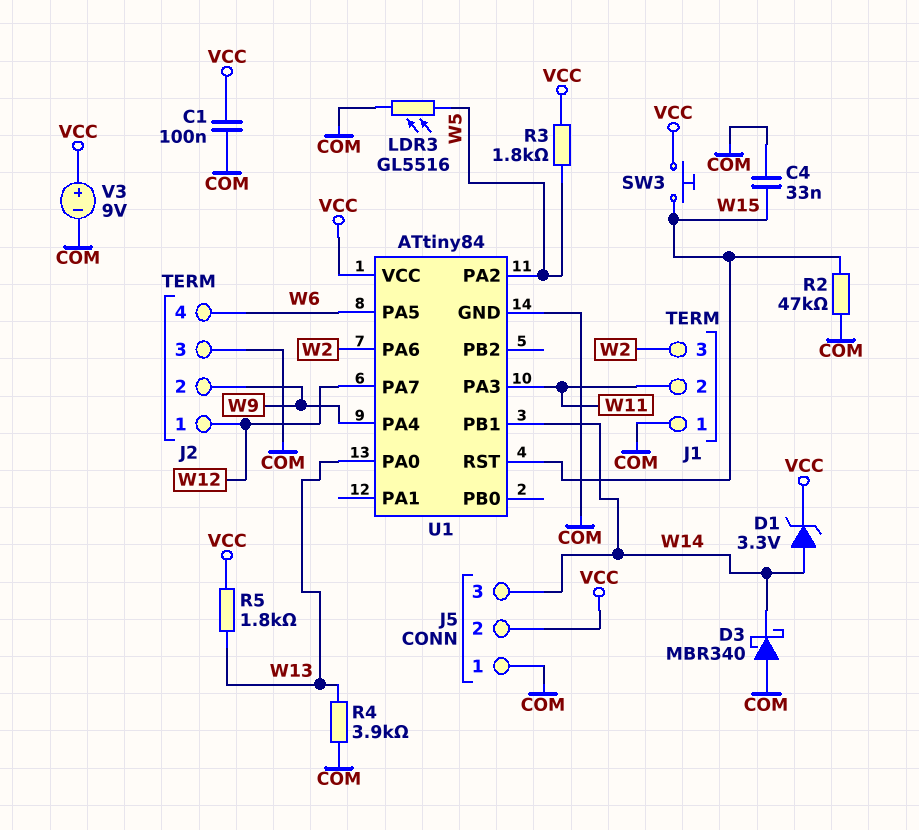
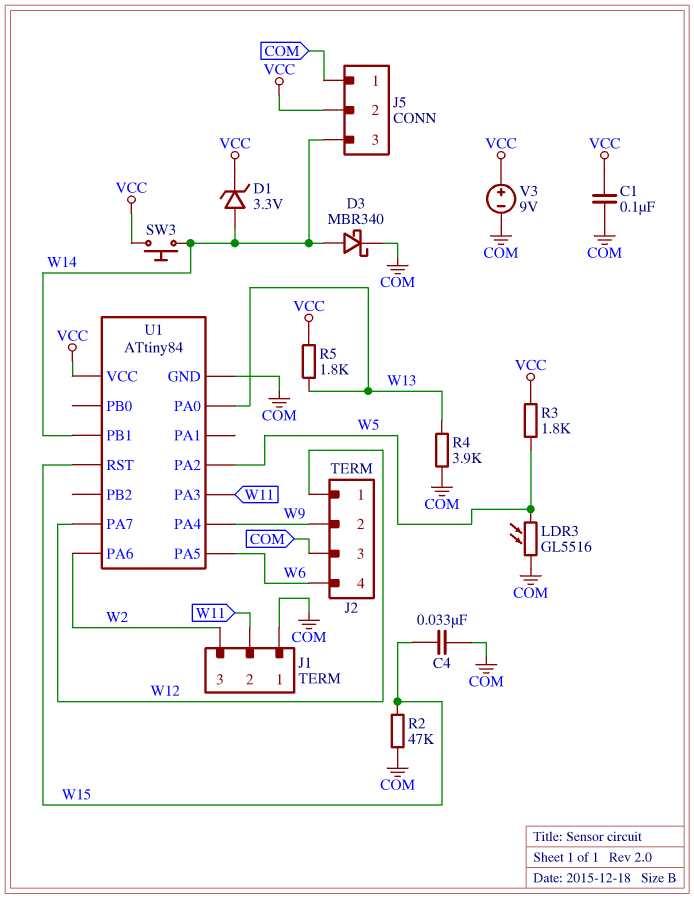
D3: schottky MBR340 (A COM, K W14) -> schottky MBR340 (A W14, K COM)
SW3: button (VCC, W15) -> button (VCC, W14)

